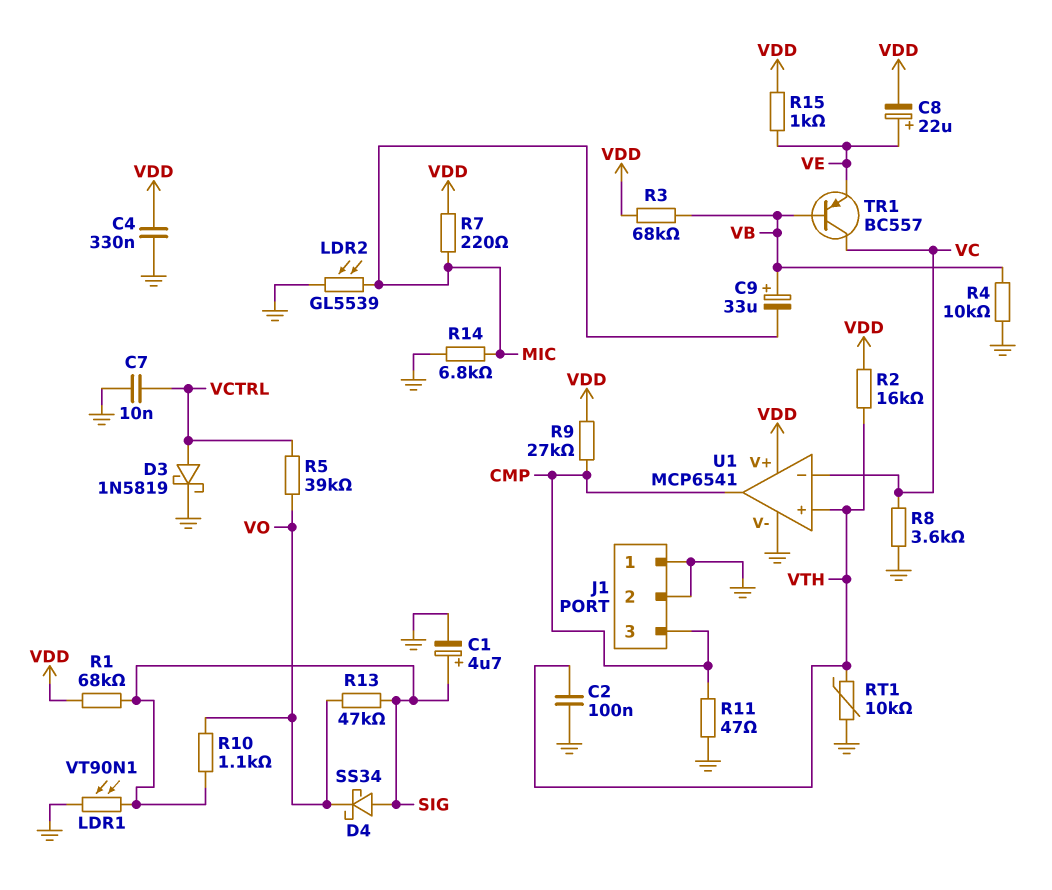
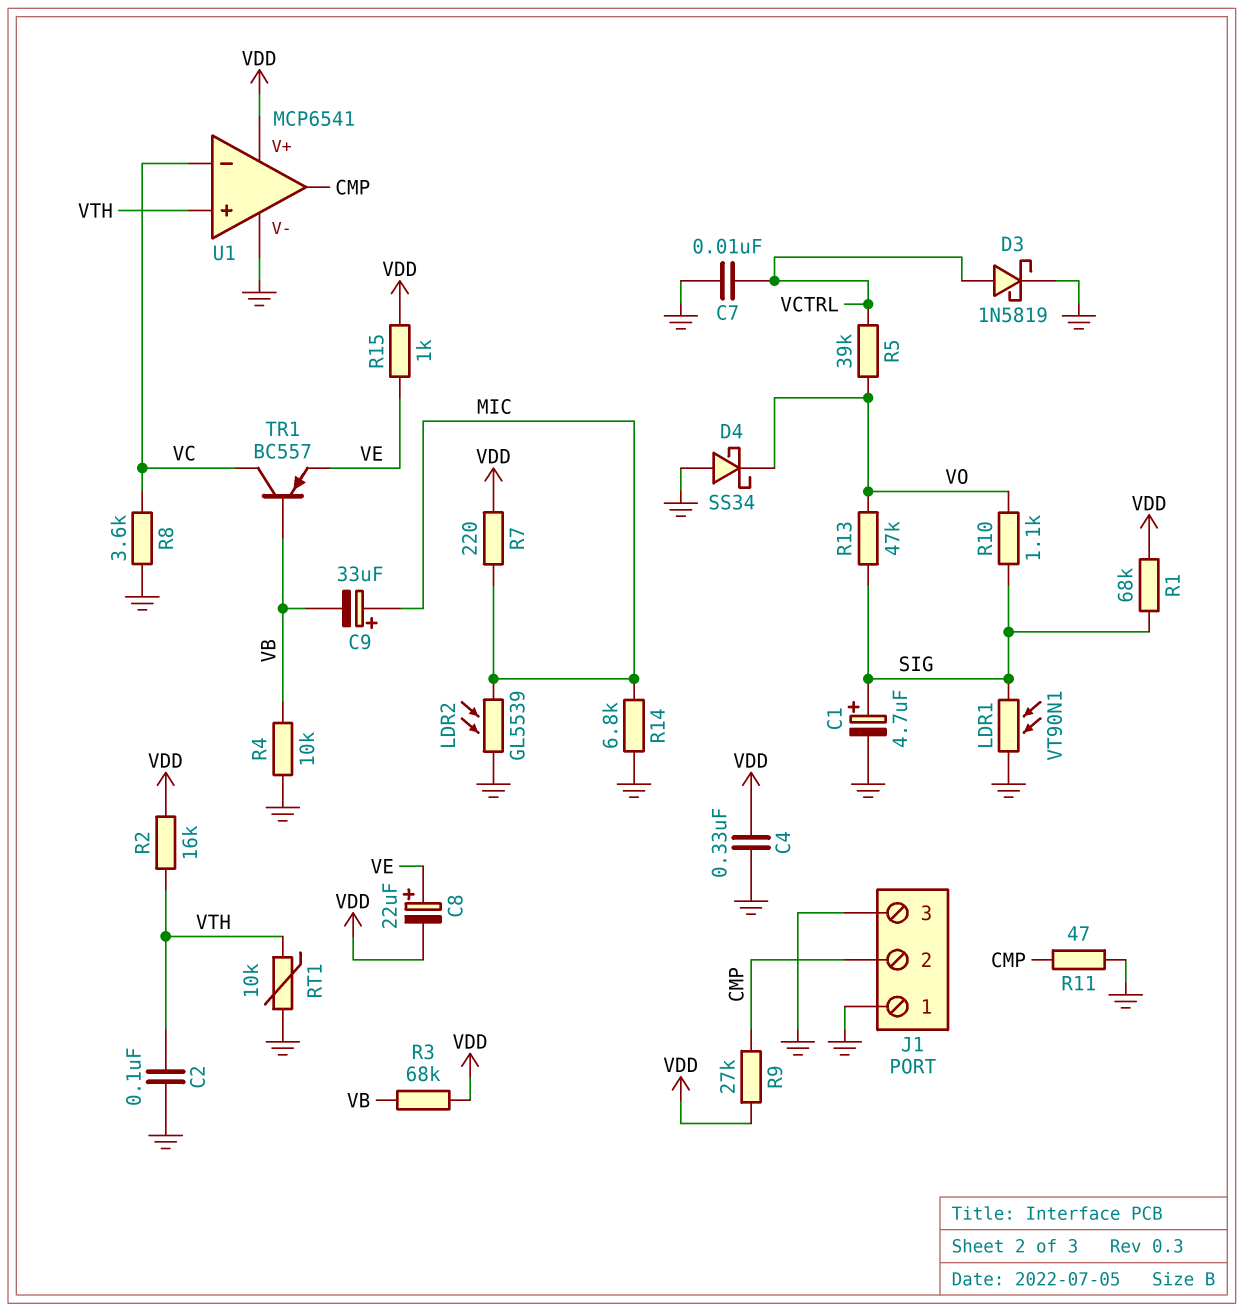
C9: 33uF (plus VB, minus MIC) -> 33uF (plus MIC, minus VB)
D4: schottky SS34 (A SIG, K VO) -> schottky SS34 (A GND, K VO)
J1 pin 2: GND -> CMP
J1 pin 3: CMP -> GND

